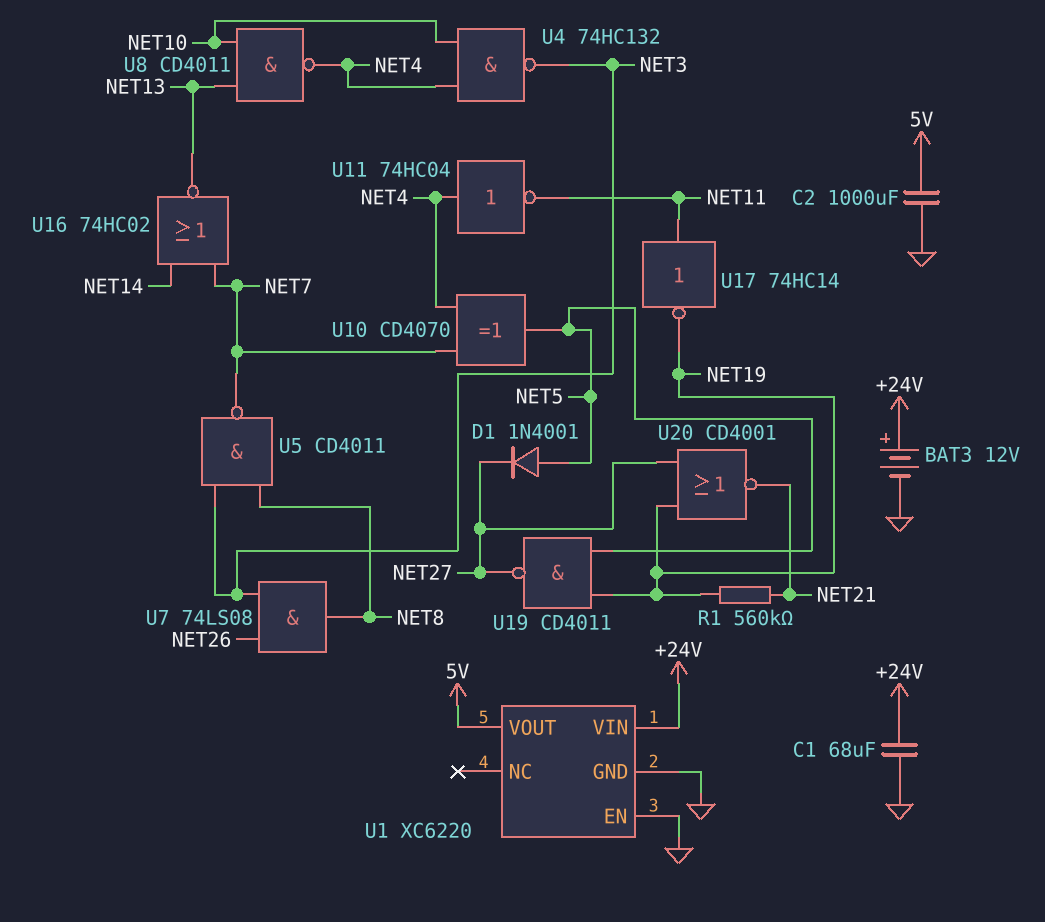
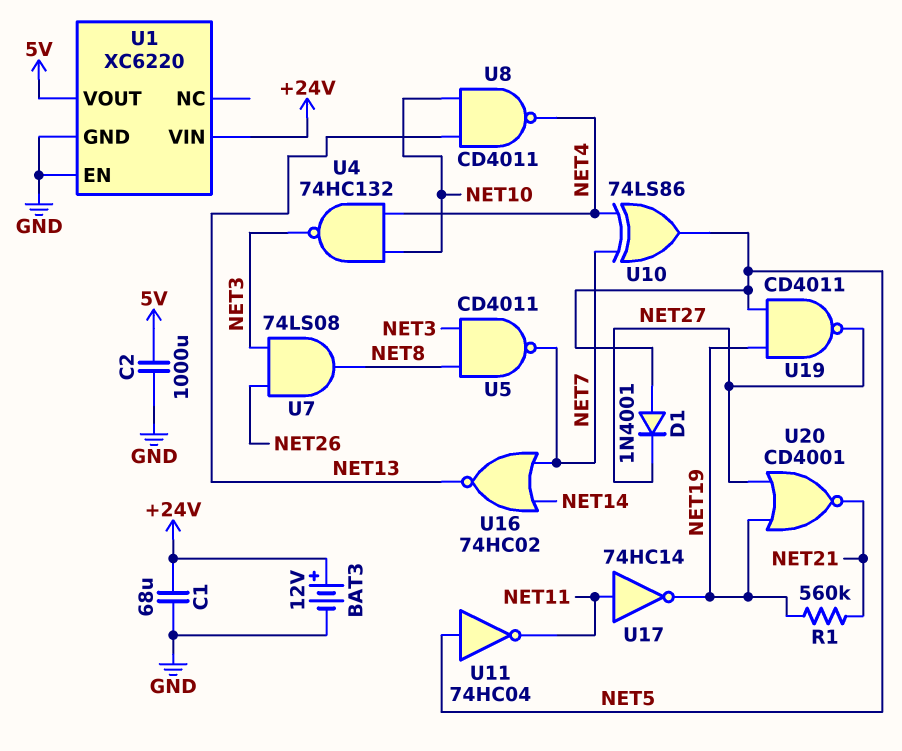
U10: XOR CD4070 (in NET4, in NET7, out NET5) -> XOR 74LS86 (in NET4, in NET7, out NET5)
U11: NOT 74HC04 (in NET4, out NET11) -> NOT 74HC04 (in NET5, out NET11)

